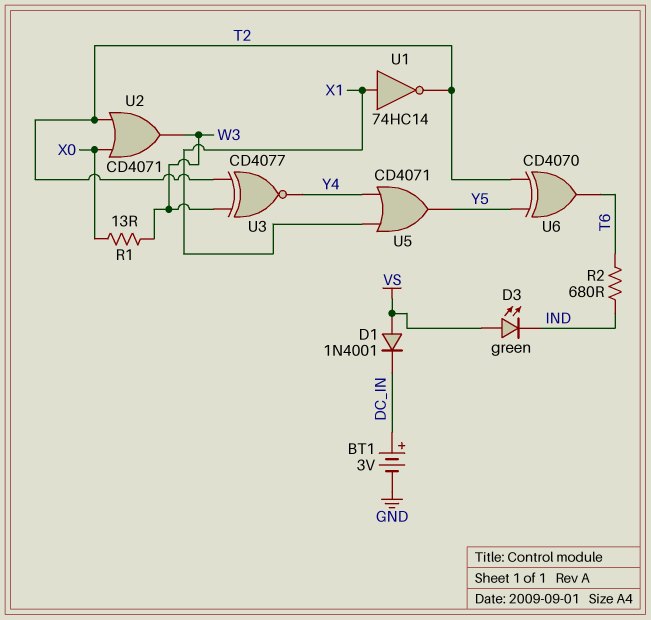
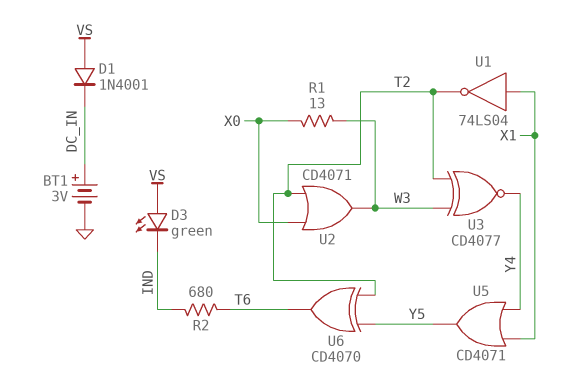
U1: NOT 74HC14 (in X1, out T2) -> NOT 74LS04 (in X1, out T2)

